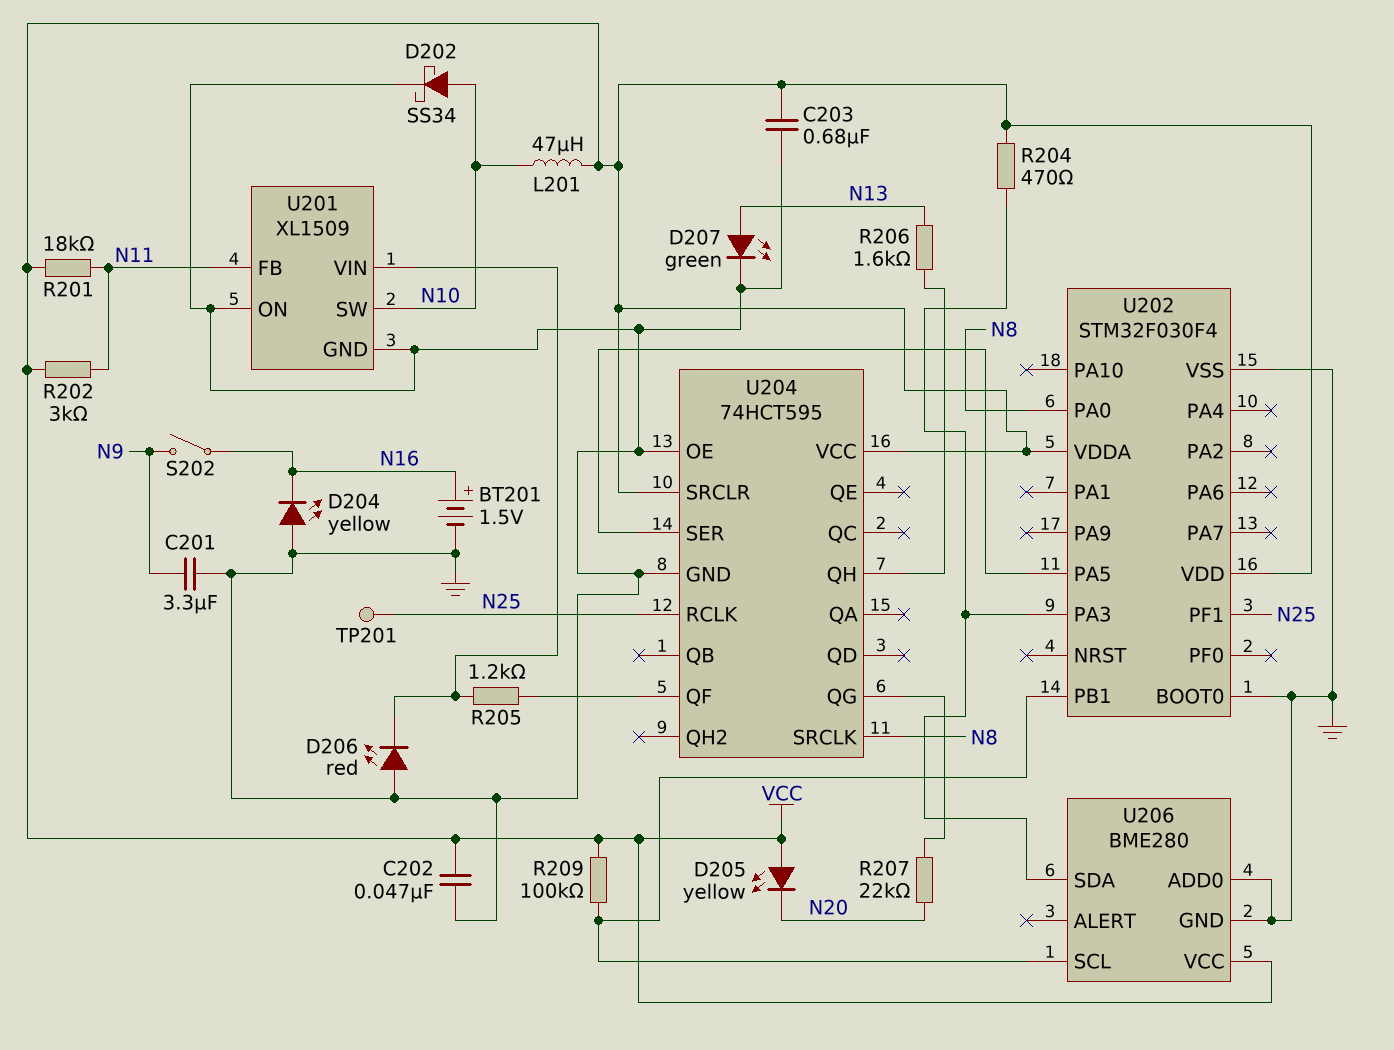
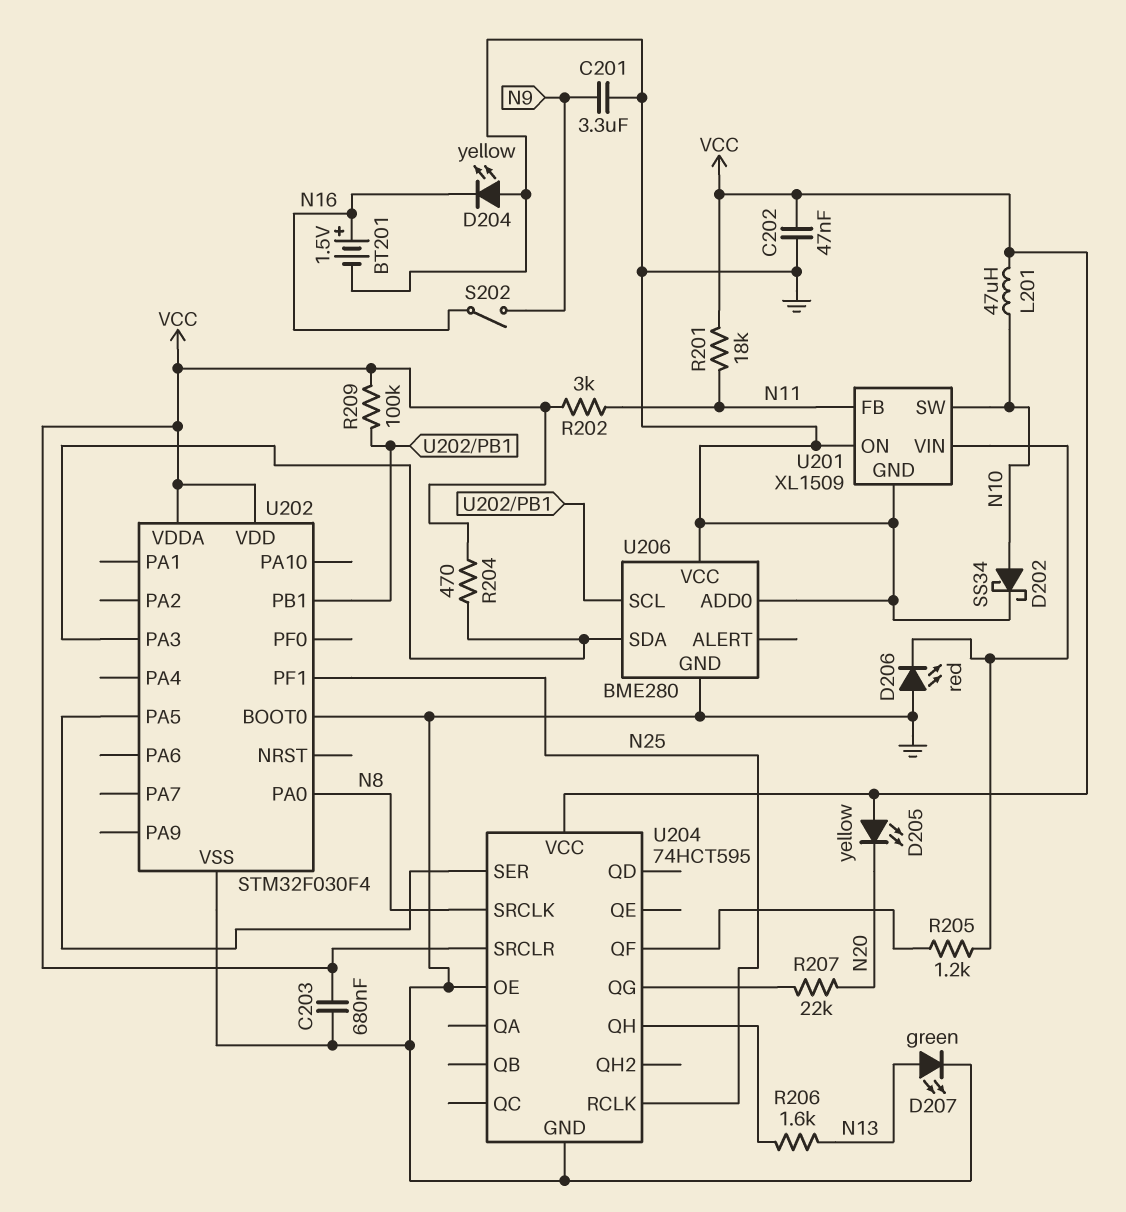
TP201: test point (N25) -> none
U206 pin VCC: VCC -> GND

